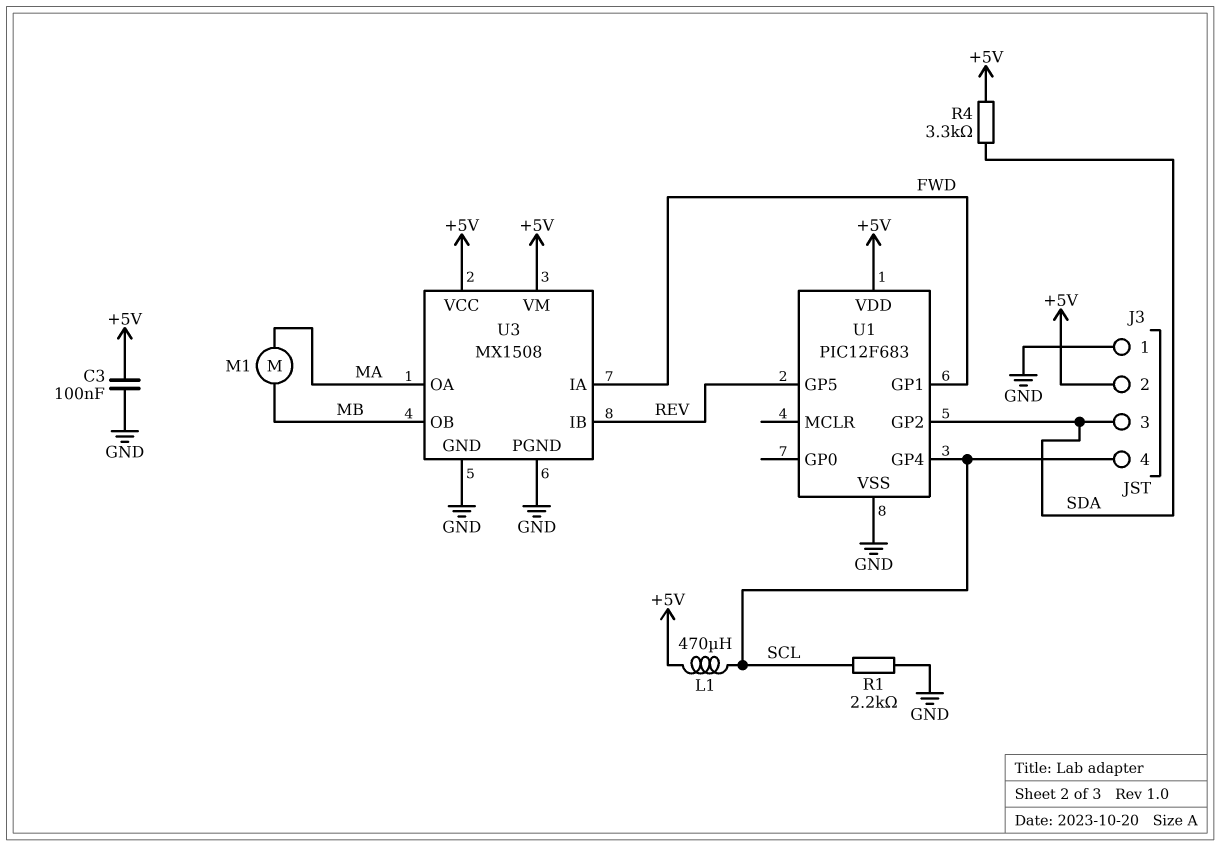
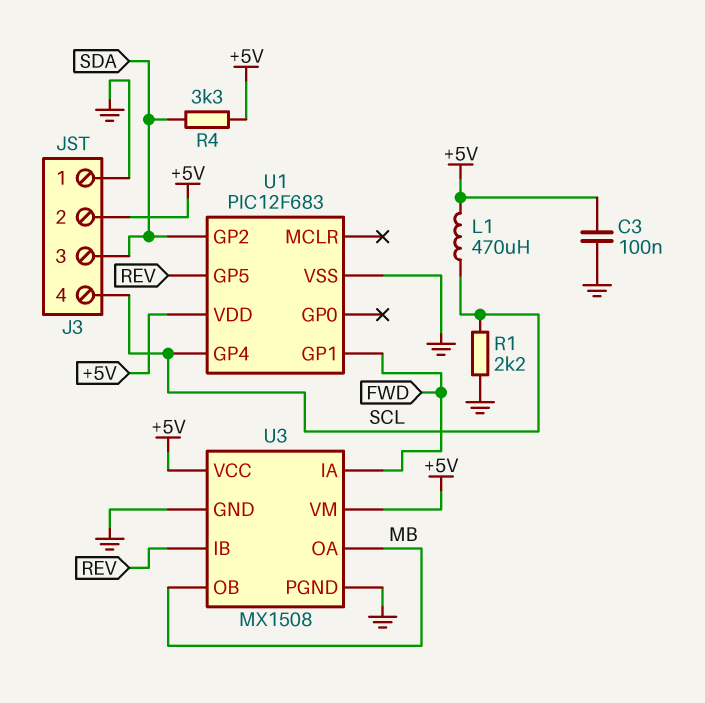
M1: motor (MA, MB) -> none
U3 pin OA: MA -> MB

